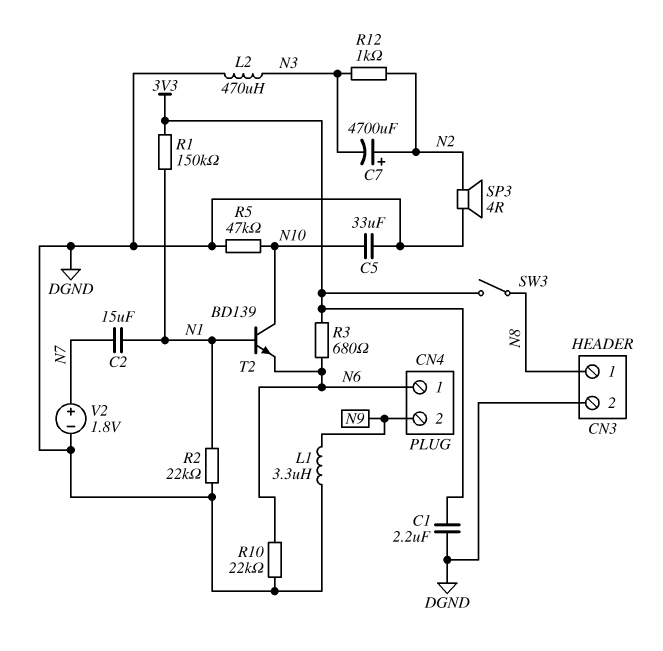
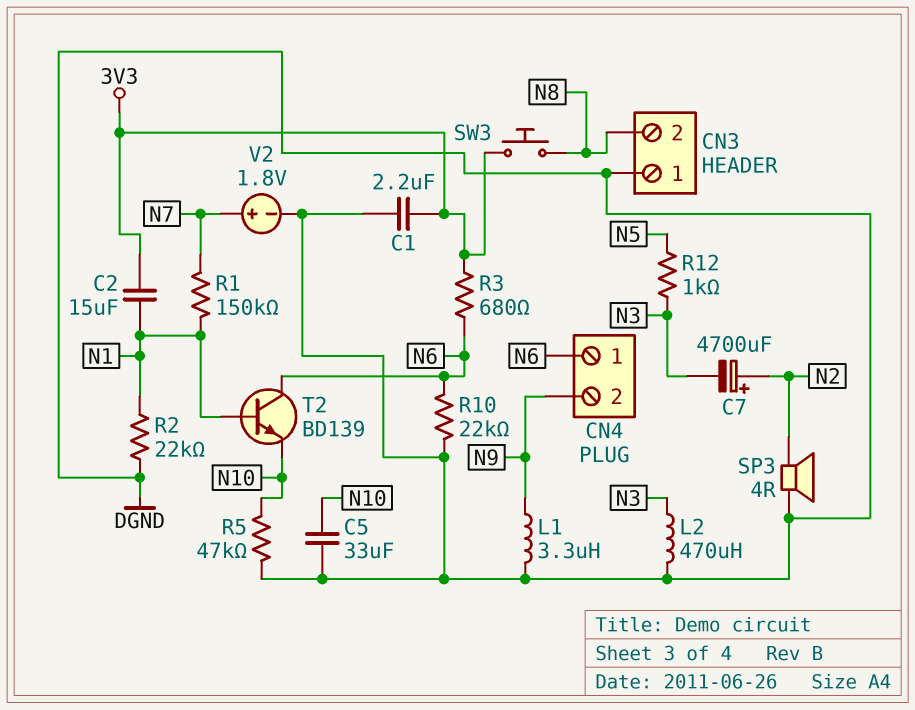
C2: 15uF (N1, N7) -> 15uF (3V3, N1)
CN3 pin 1: N8 -> DGND
CN3 pin 2: DGND -> N8
R1: 150k (3V3, N1) -> 150k (N1, N7)
R12: 1k (N2, N3) -> 1k (N3, N5)
SW3: switch (3V3, N8) -> button (3V3, N8)
T2: NPN BD139 (B N1, C N10, E N6) -> NPN BD139 (B N1, C N6, E N10)

